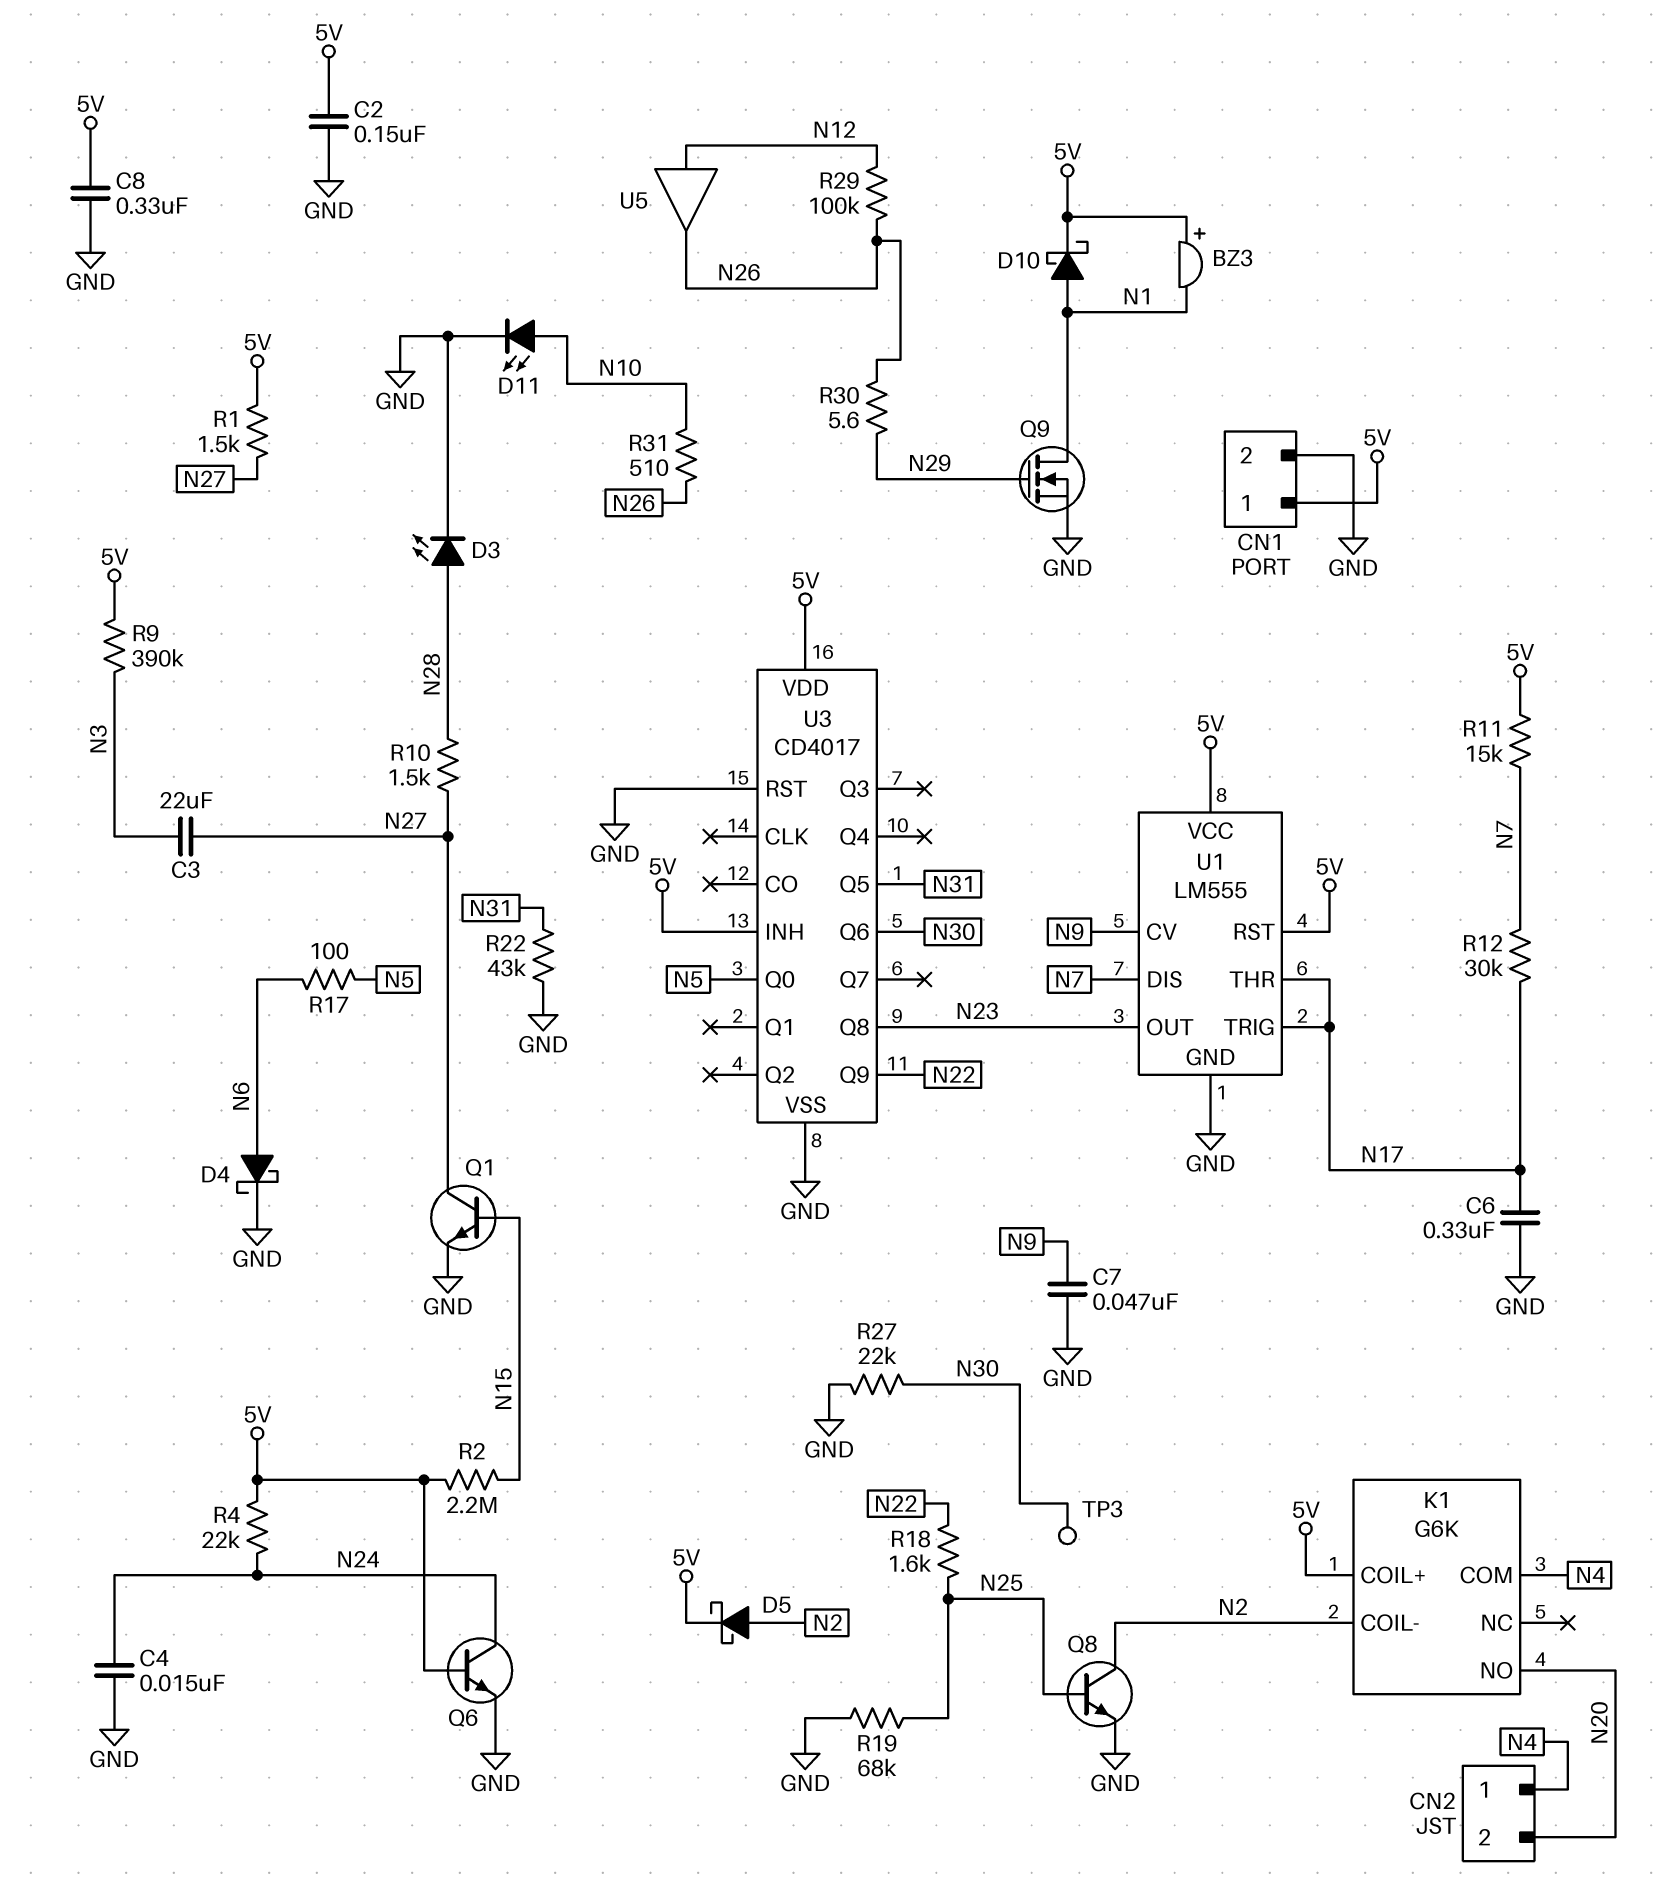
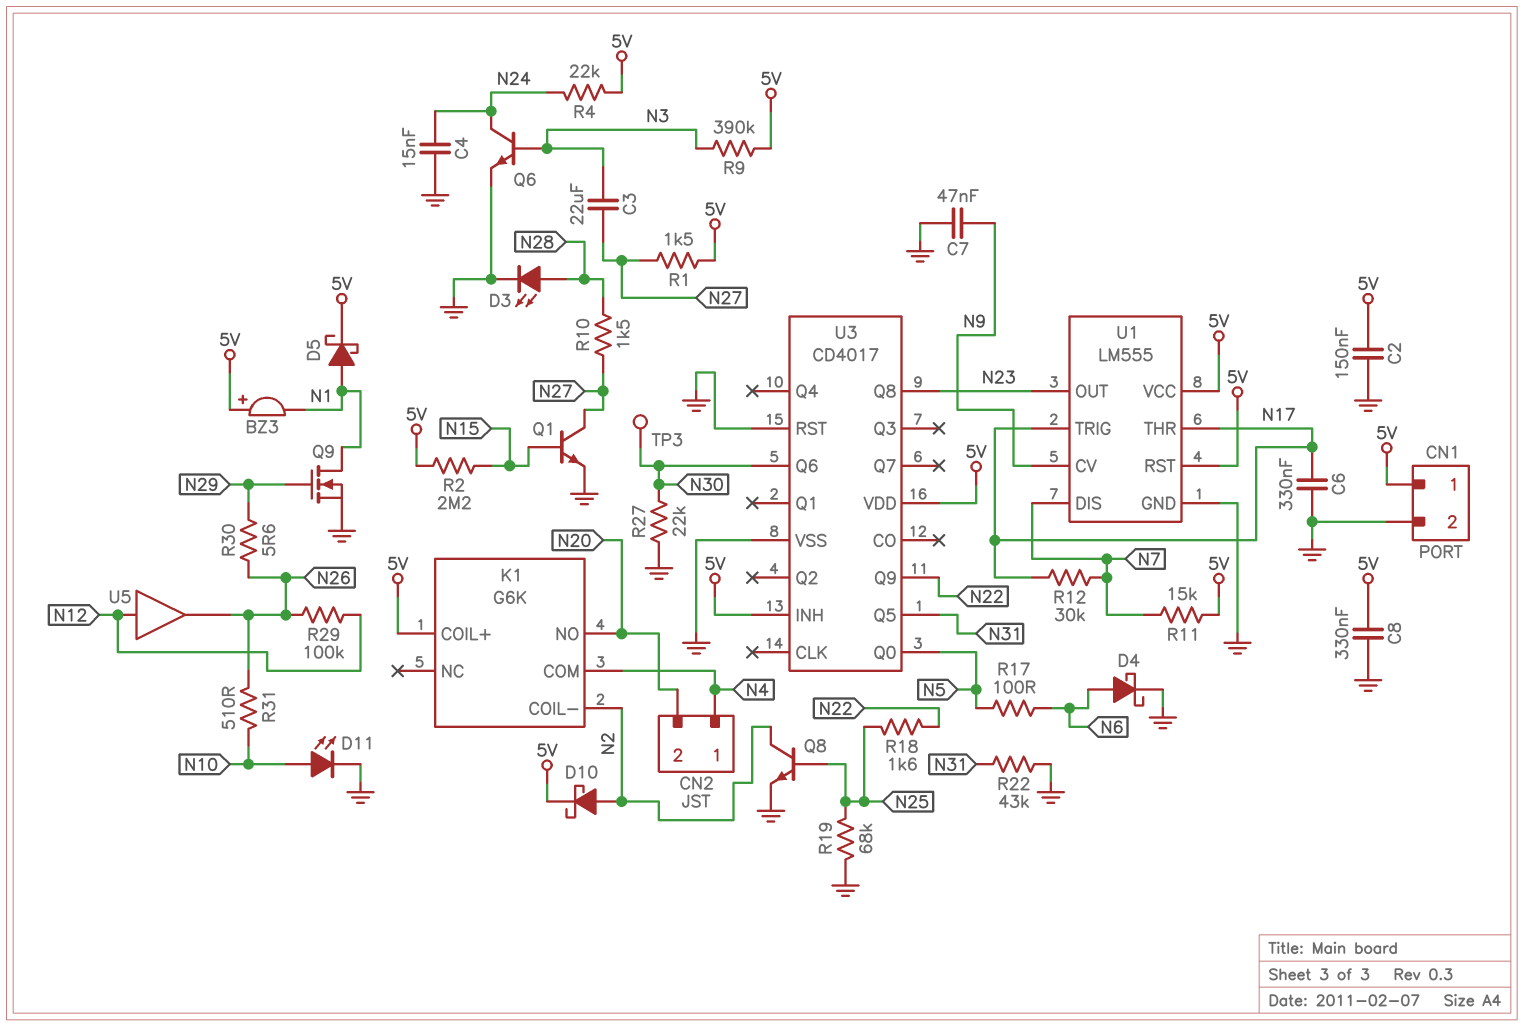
D5: schottky (A N2, K 5V) -> schottky (A N1, K 5V)
D10: schottky (A N1, K 5V) -> schottky (A N2, K 5V)
Q6: NPN (B 5V, C N24, E GND) -> NPN (B N3, C N24, E GND)

